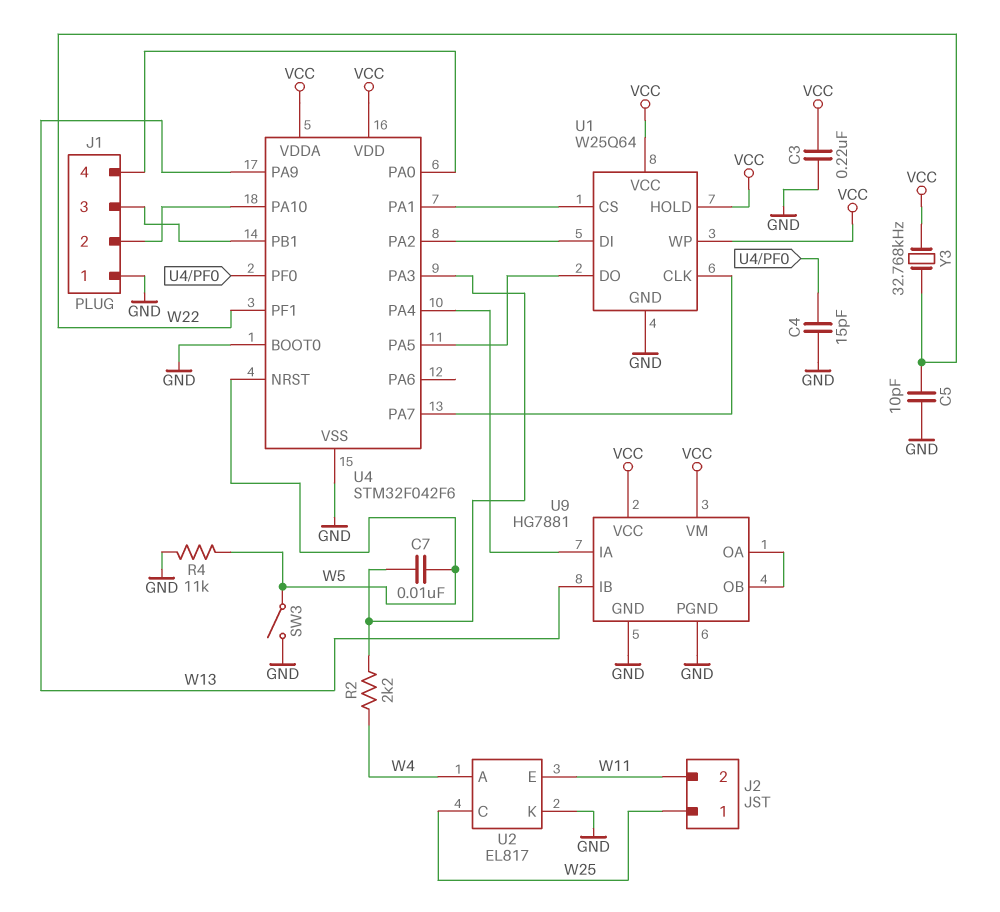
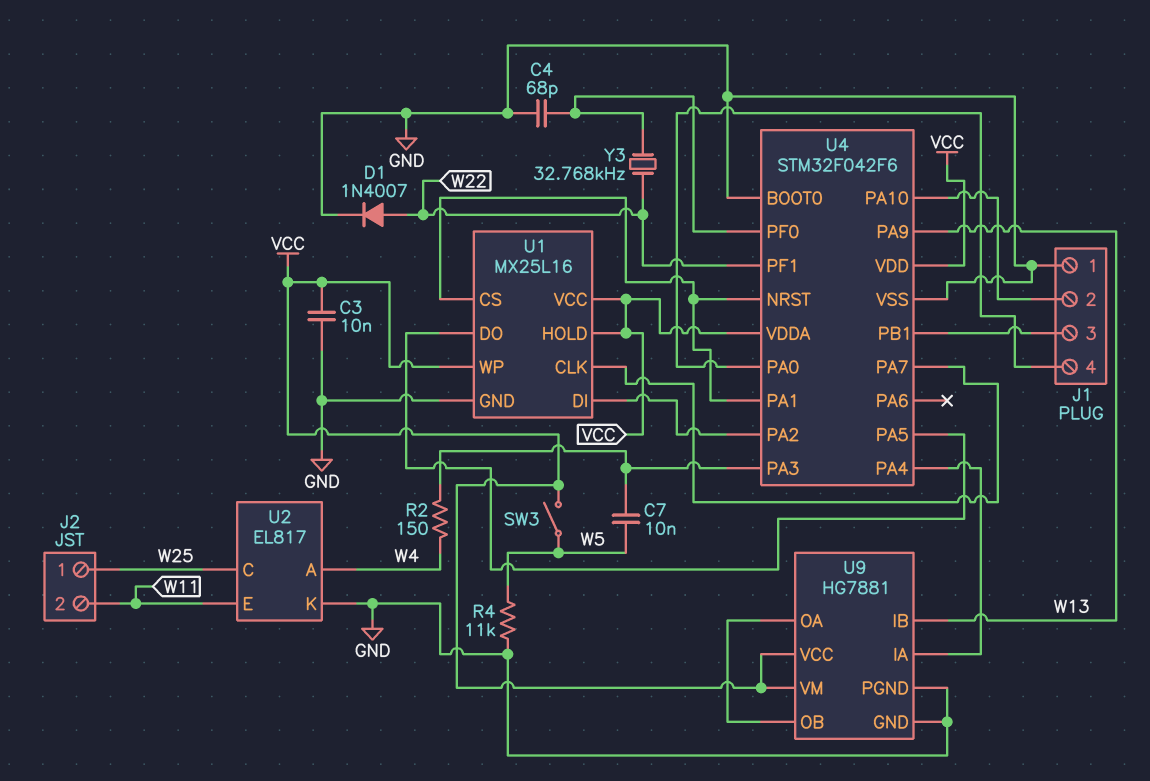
C3: 220nF (GND, VCC) -> 10nF (GND, VCC)
C4: 15pF (GND, U4/PF0) -> 68pF (GND, U4/PF0)
C5: 10pF (GND, W22) -> none
D1: none -> diode 1N4007 (A W22, K GND)
R2: 2.2k (U4/PA3, W4) -> 150 (U4/PA3, W4)
SW3: switch (GND, W5) -> switch (VCC, W5)
U1: W25Q64 -> MX25L16
U4 pin NRST: W5 -> U1/CS
Y3: 32.768kHz (VCC, W22) -> 32.768kHz (U4/PF0, W22)

